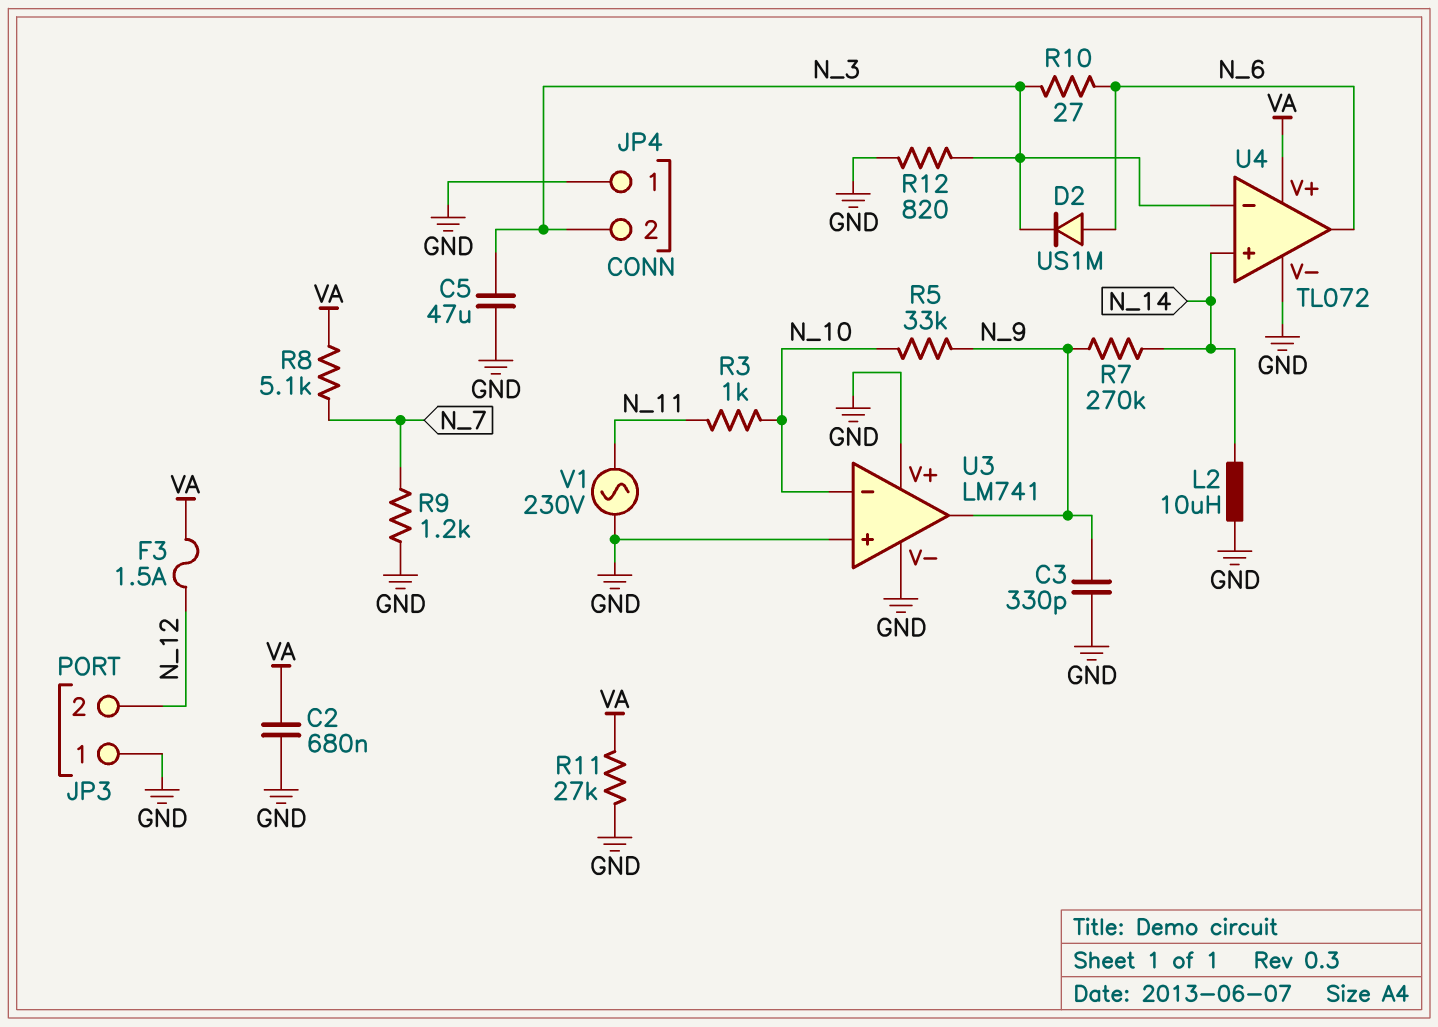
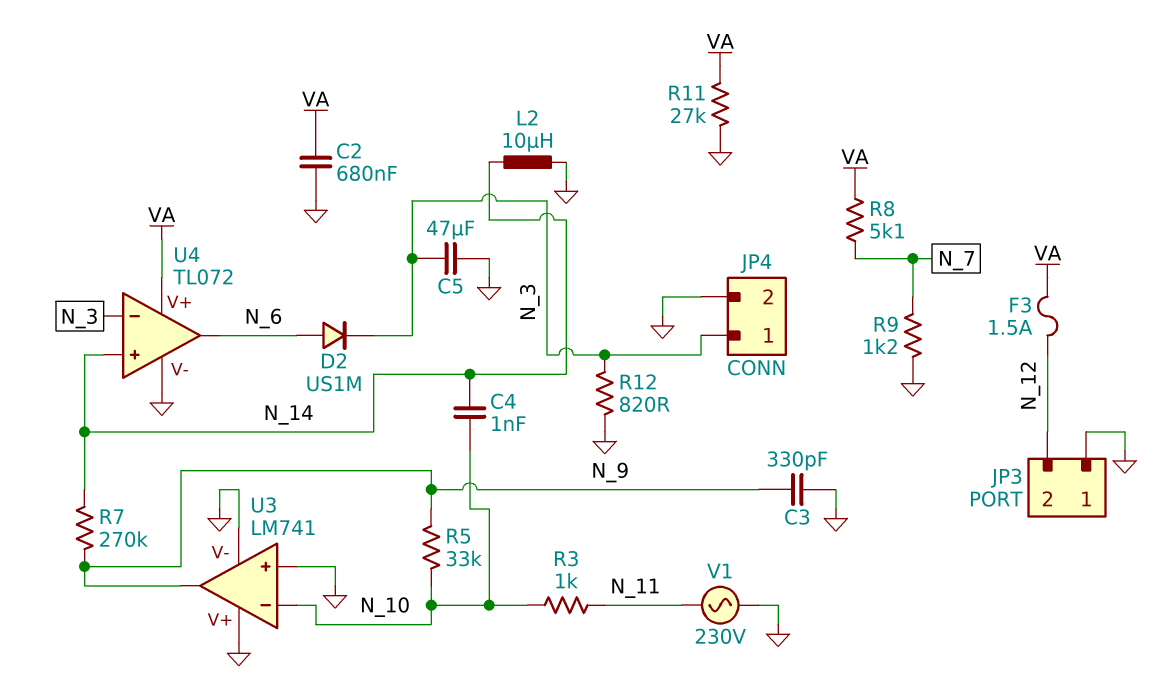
C4: none -> 1nF (N_10, N_14)
JP4 pin 1: GND -> N_3
JP4 pin 2: N_3 -> GND
R10: 27 (N_3, N_6) -> none

